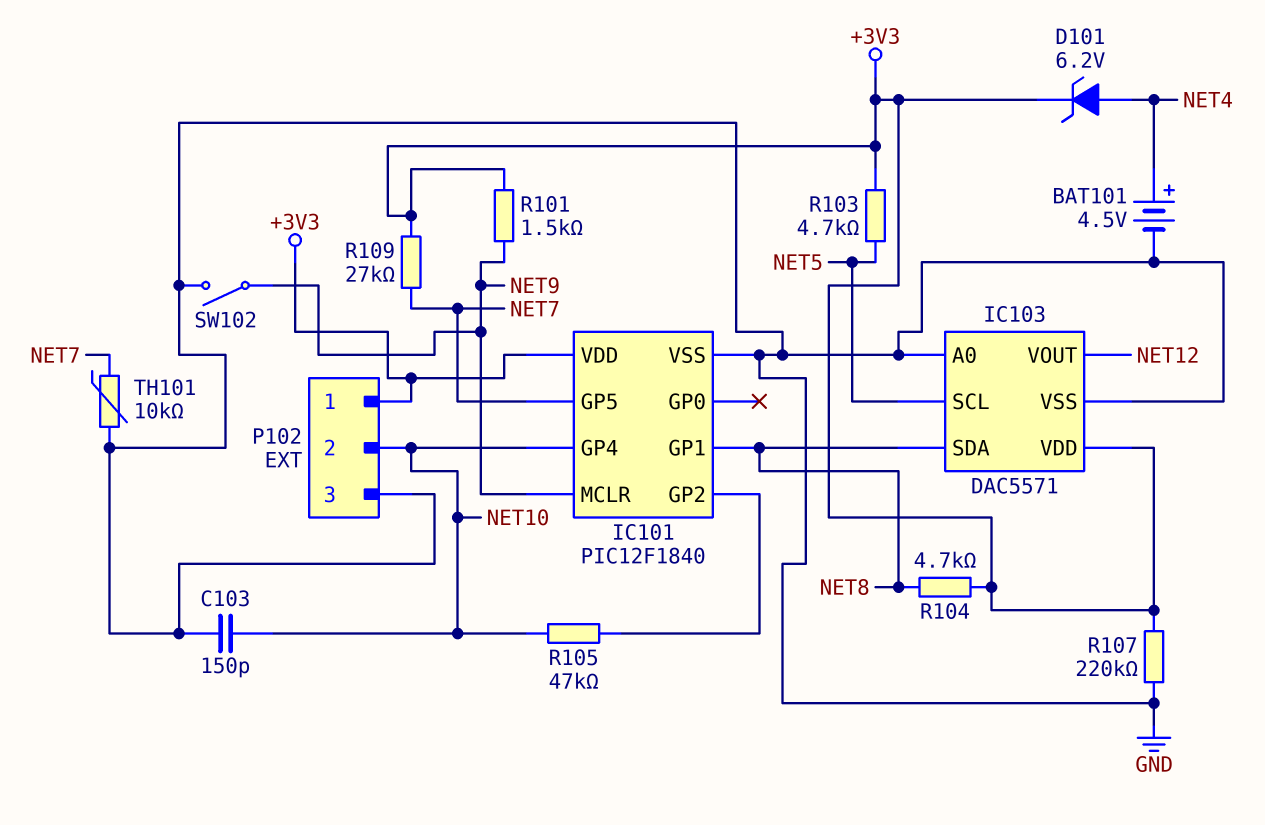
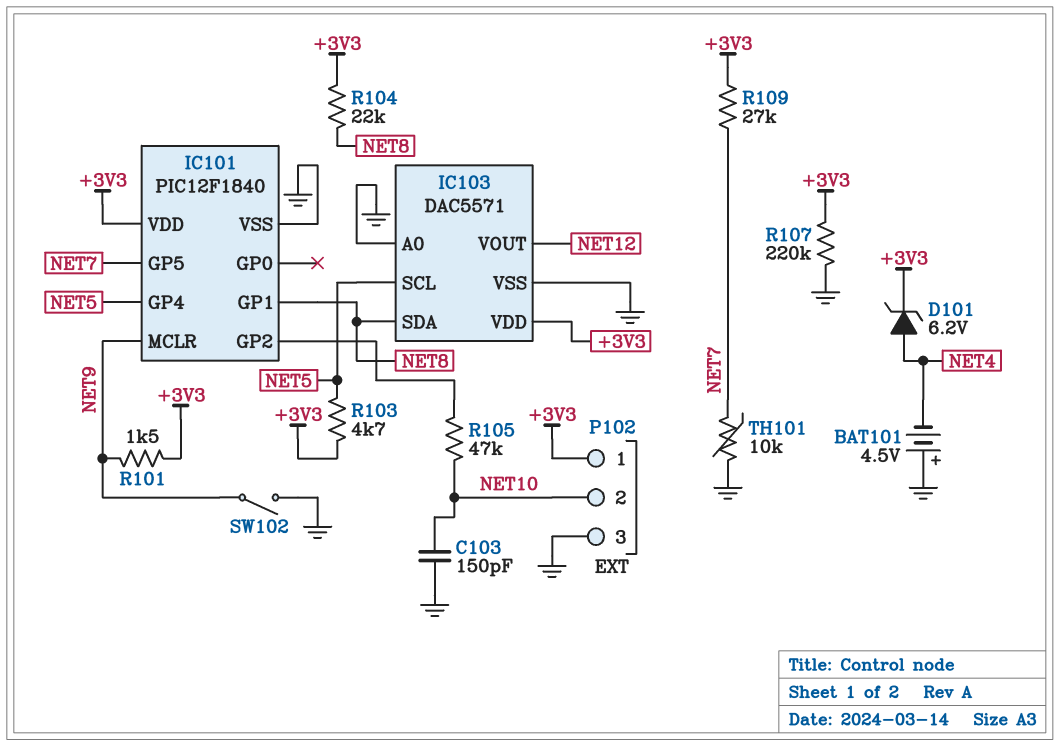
BAT101: 4.5V (plus NET4, minus GND) -> 4.5V (plus GND, minus NET4)
IC101 pin GP4: NET10 -> NET5
R104: 4.7k (+3V3, NET8) -> 22k (+3V3, NET8)

